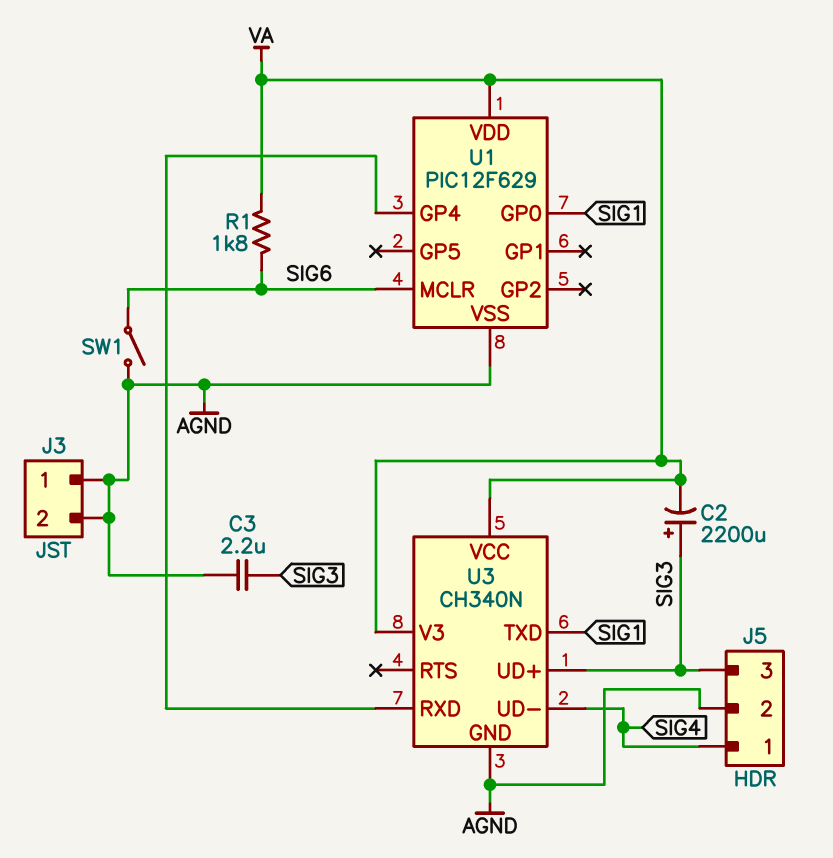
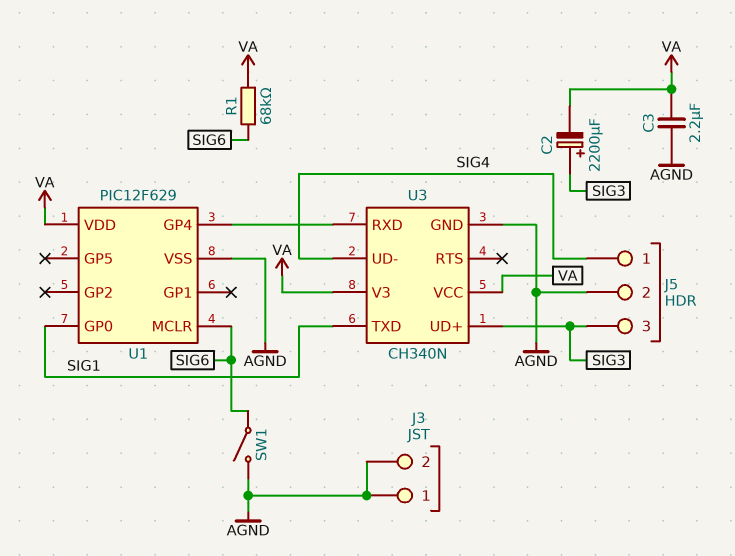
C3: 2.2uF (AGND, SIG3) -> 2.2uF (AGND, VA)
R1: 1.8k (SIG6, VA) -> 68k (SIG6, VA)

